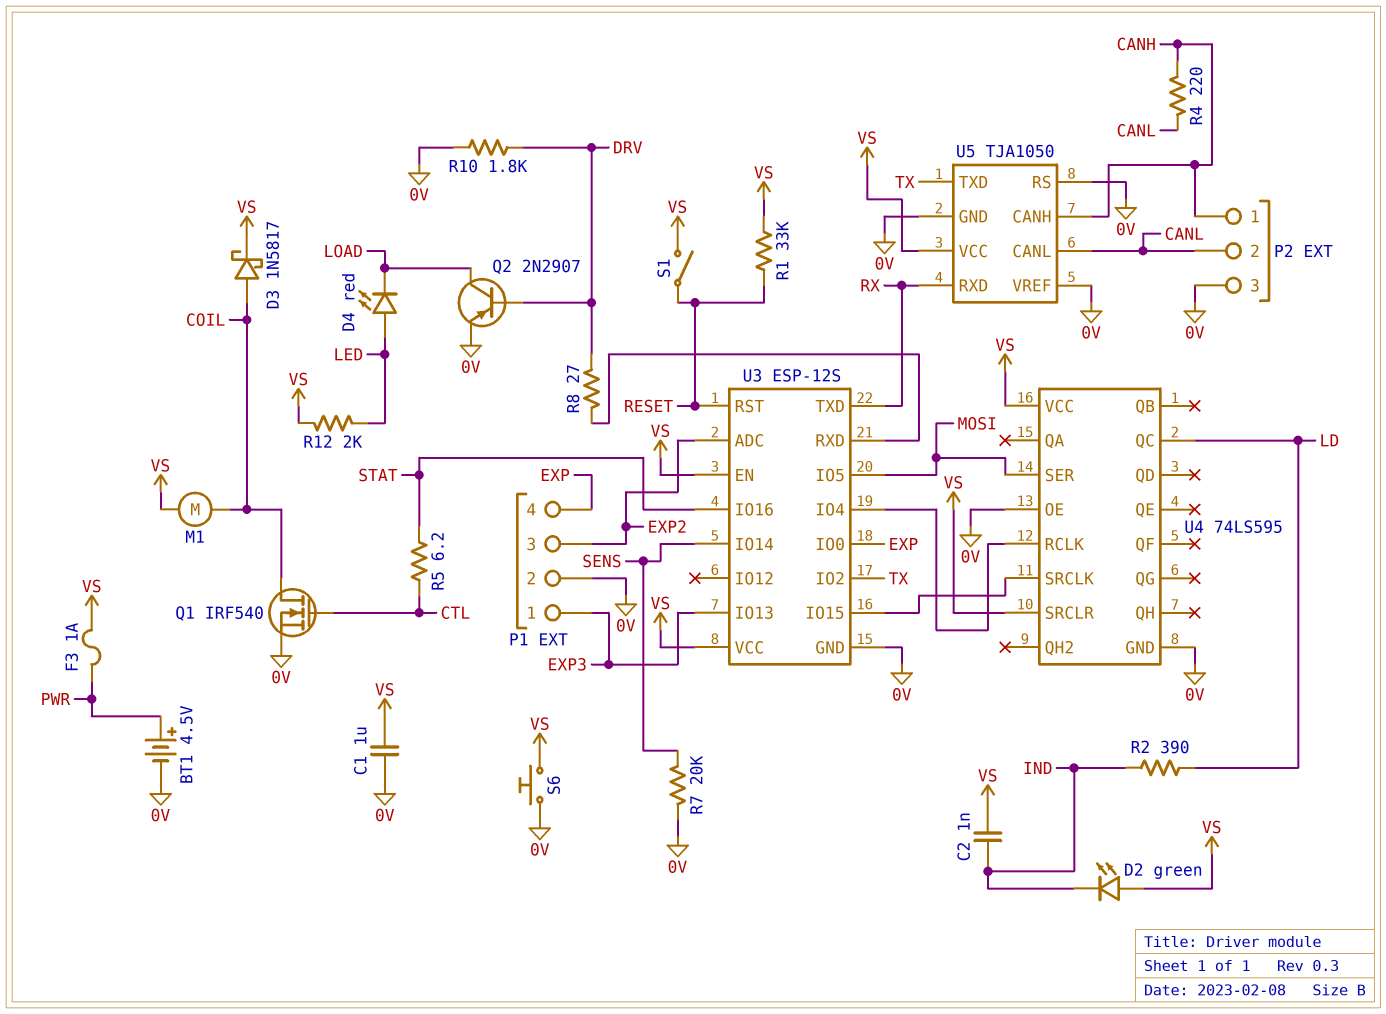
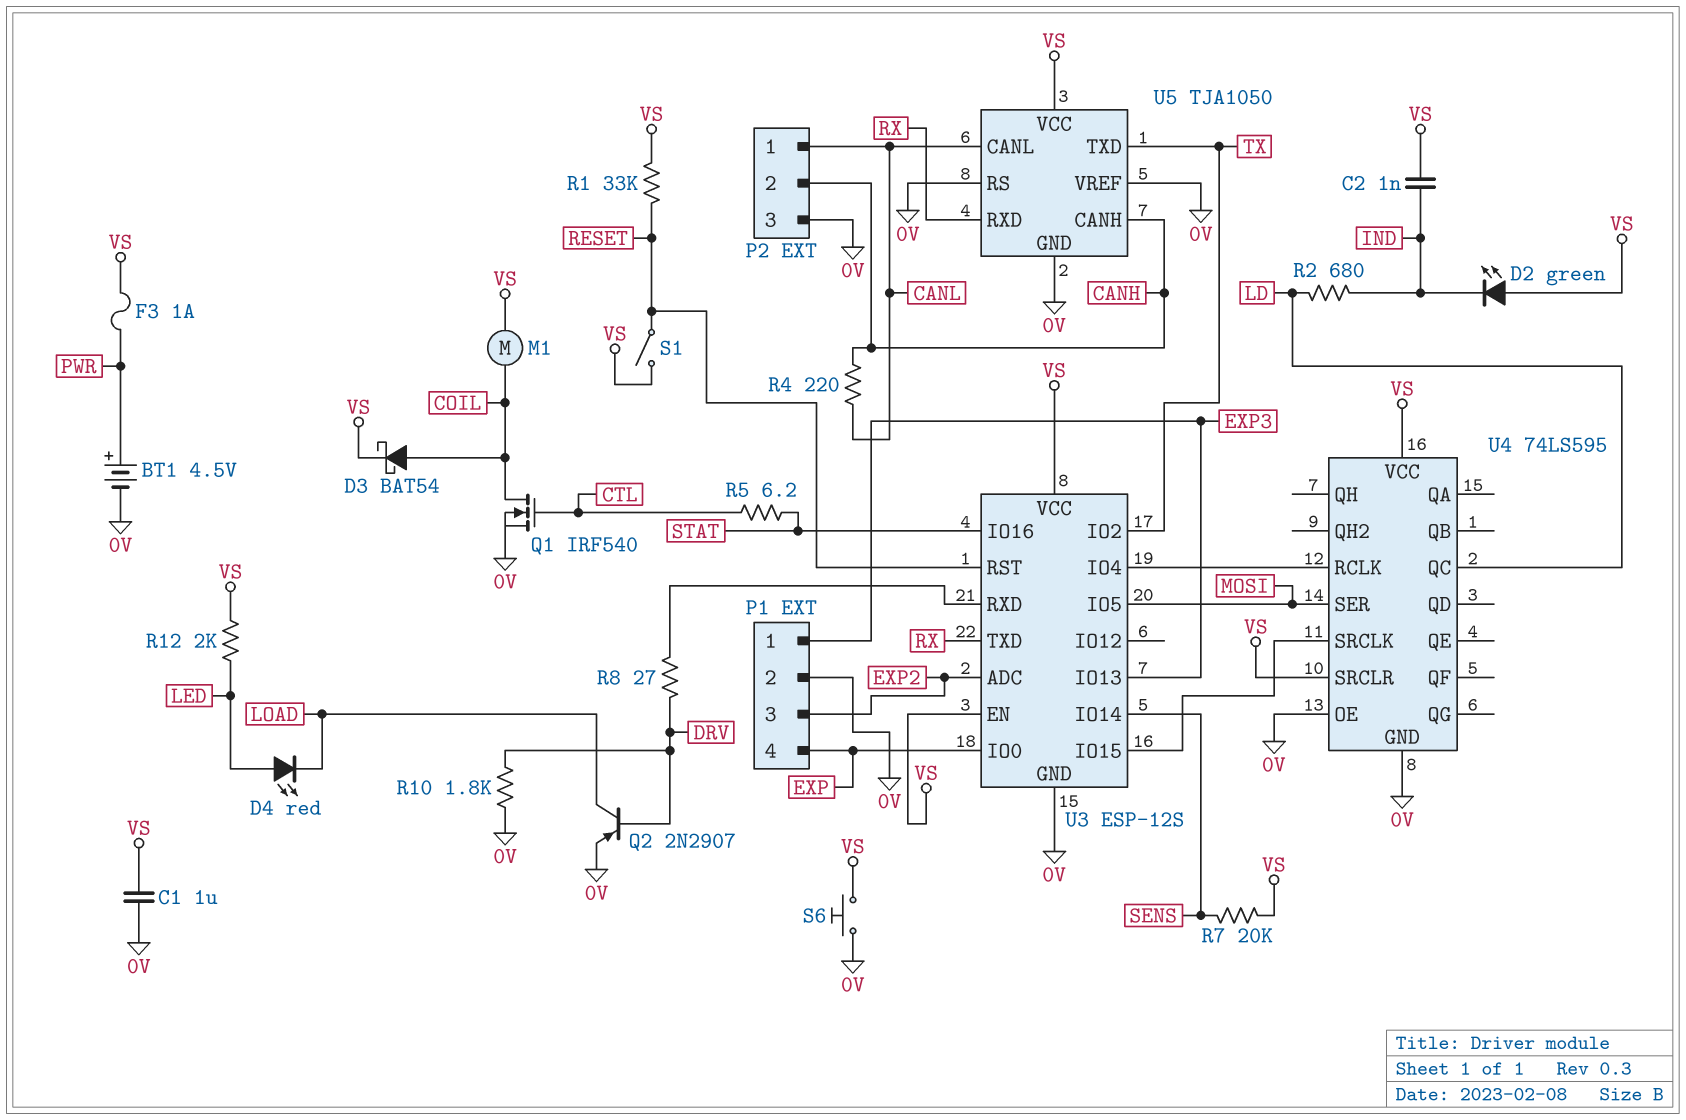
D3: schottky 1N5817 (A COIL, K VS) -> schottky BAT54 (A COIL, K VS)
P2 pin 1: CANH -> CANL
P2 pin 2: CANL -> CANH
R2: 390 (IND, LD) -> 680 (IND, LD)
R7: 20k (0V, SENS) -> 20k (SENS, VS)

